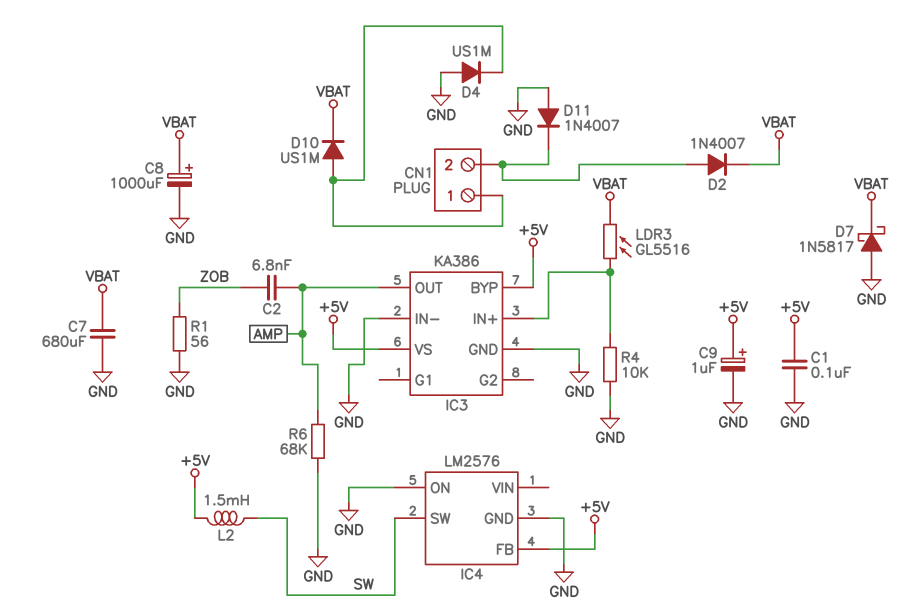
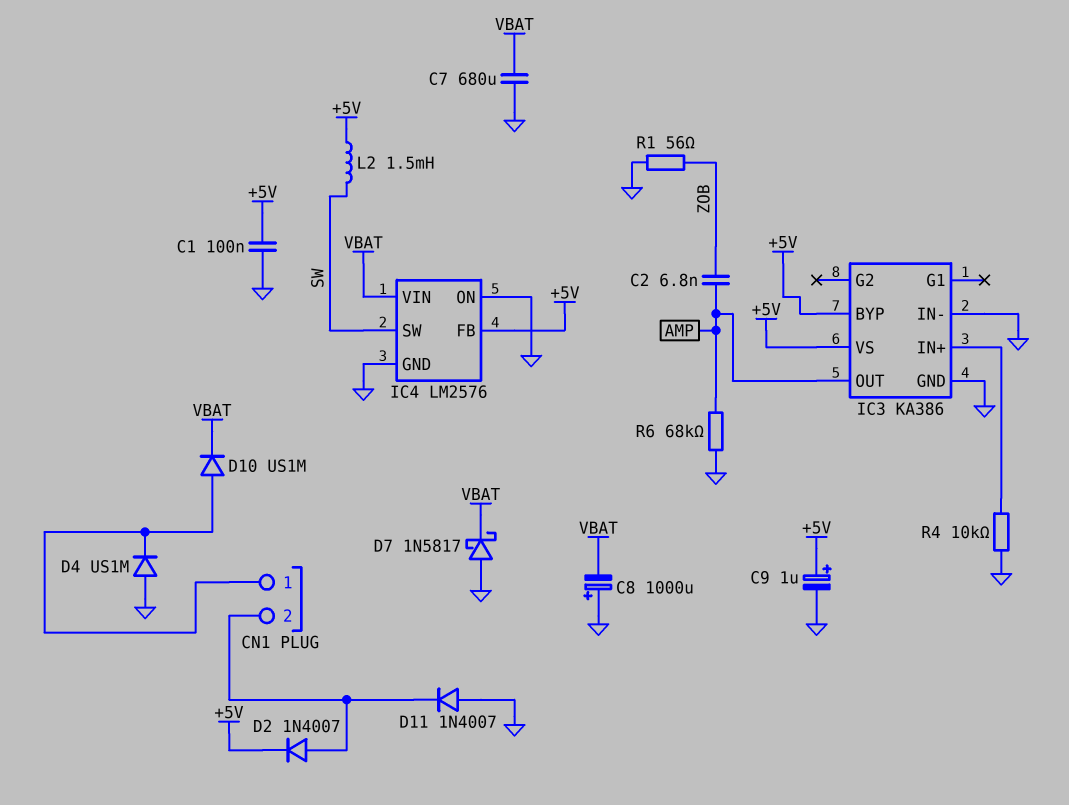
C8: 1000uF (plus VBAT, minus GND) -> 1000uF (plus GND, minus VBAT)
D2: diode 1N4007 (A CN1/2, K VBAT) -> diode 1N4007 (A CN1/2, K +5V)
IC4 pin VIN: none -> VBAT
LDR3: GL5516 (IC3/IN+, VBAT) -> none

